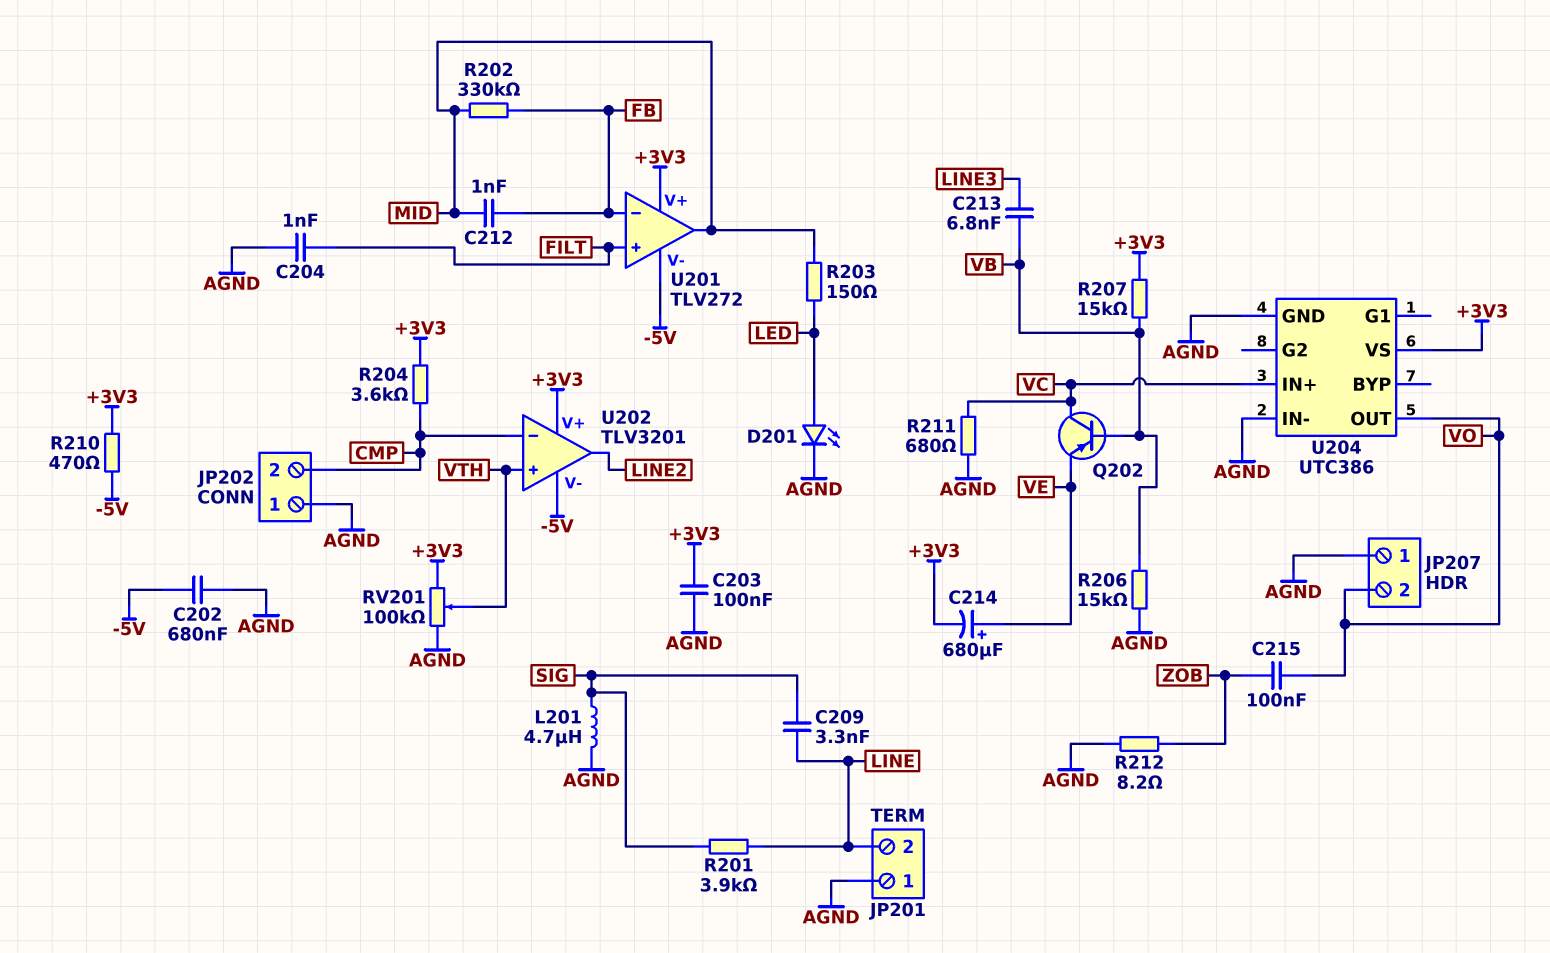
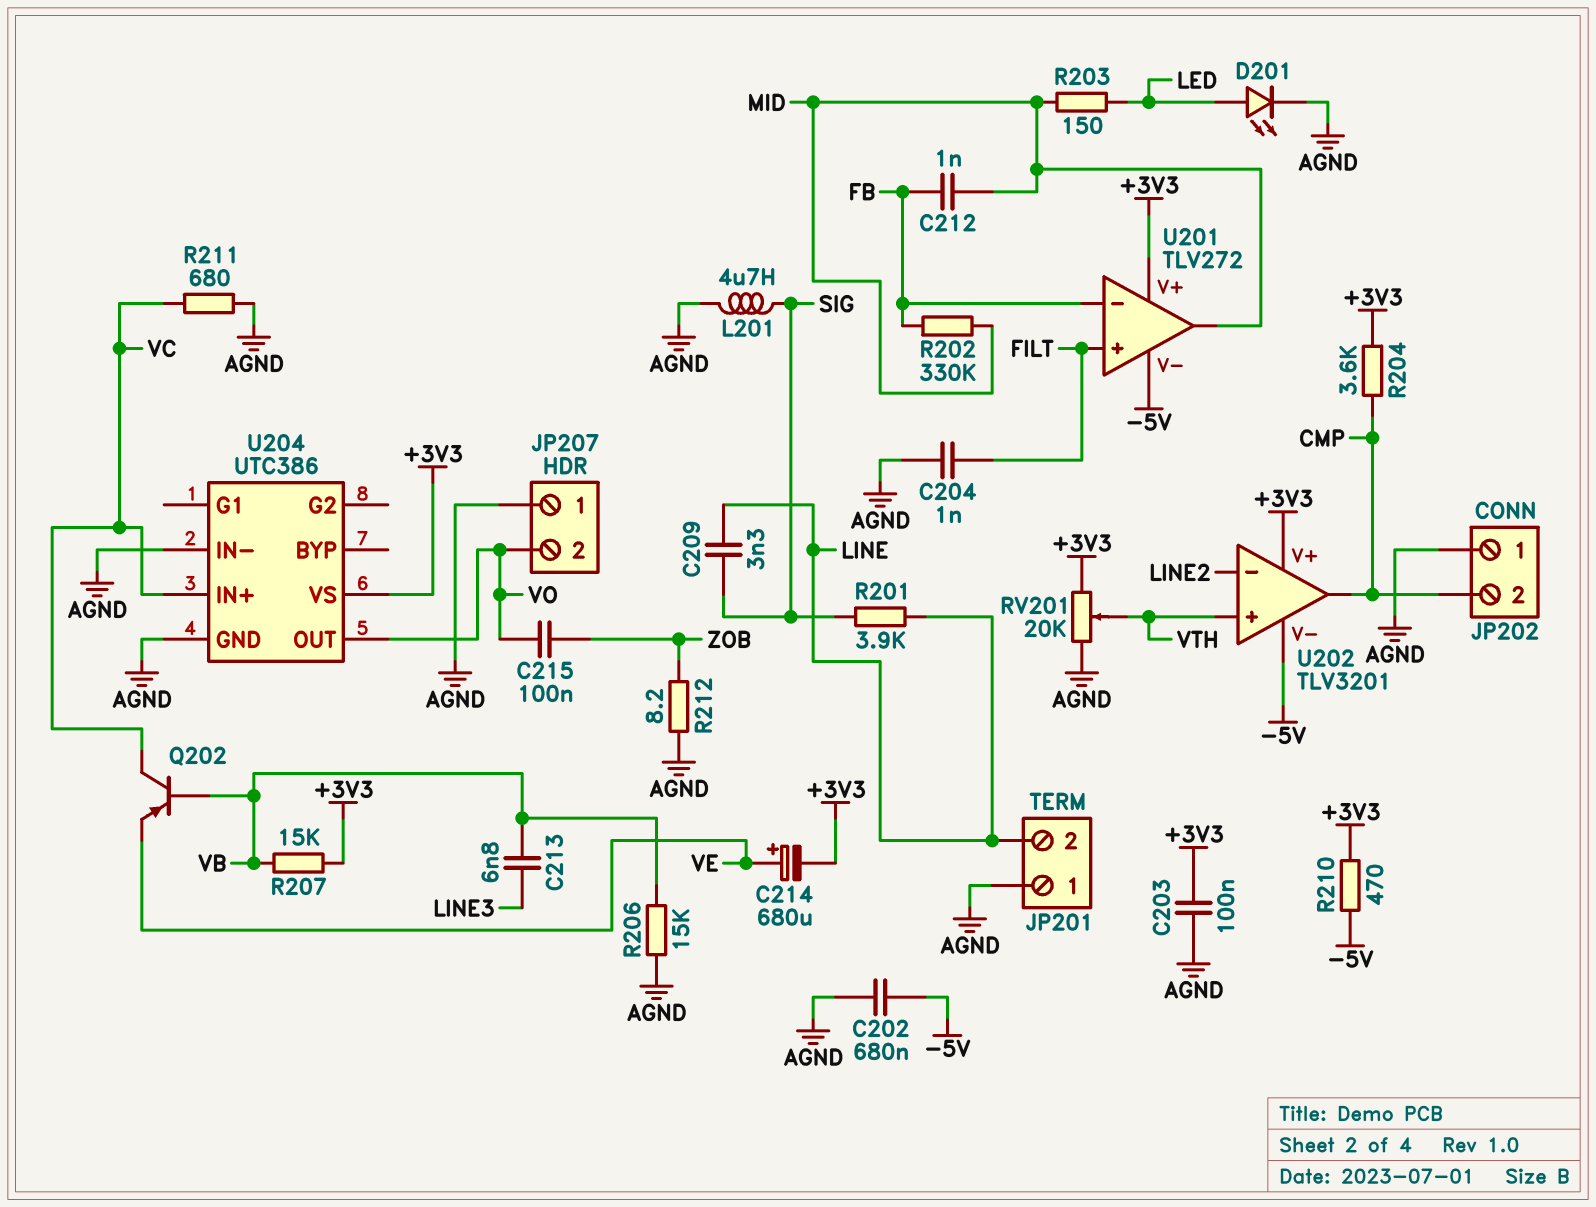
RV201: 100k (+3V3, AGND, wiper VTH) -> 20k (+3V3, AGND, wiper VTH)
U202 pin in-: CMP -> LINE2
U202 pin out: LINE2 -> CMP

